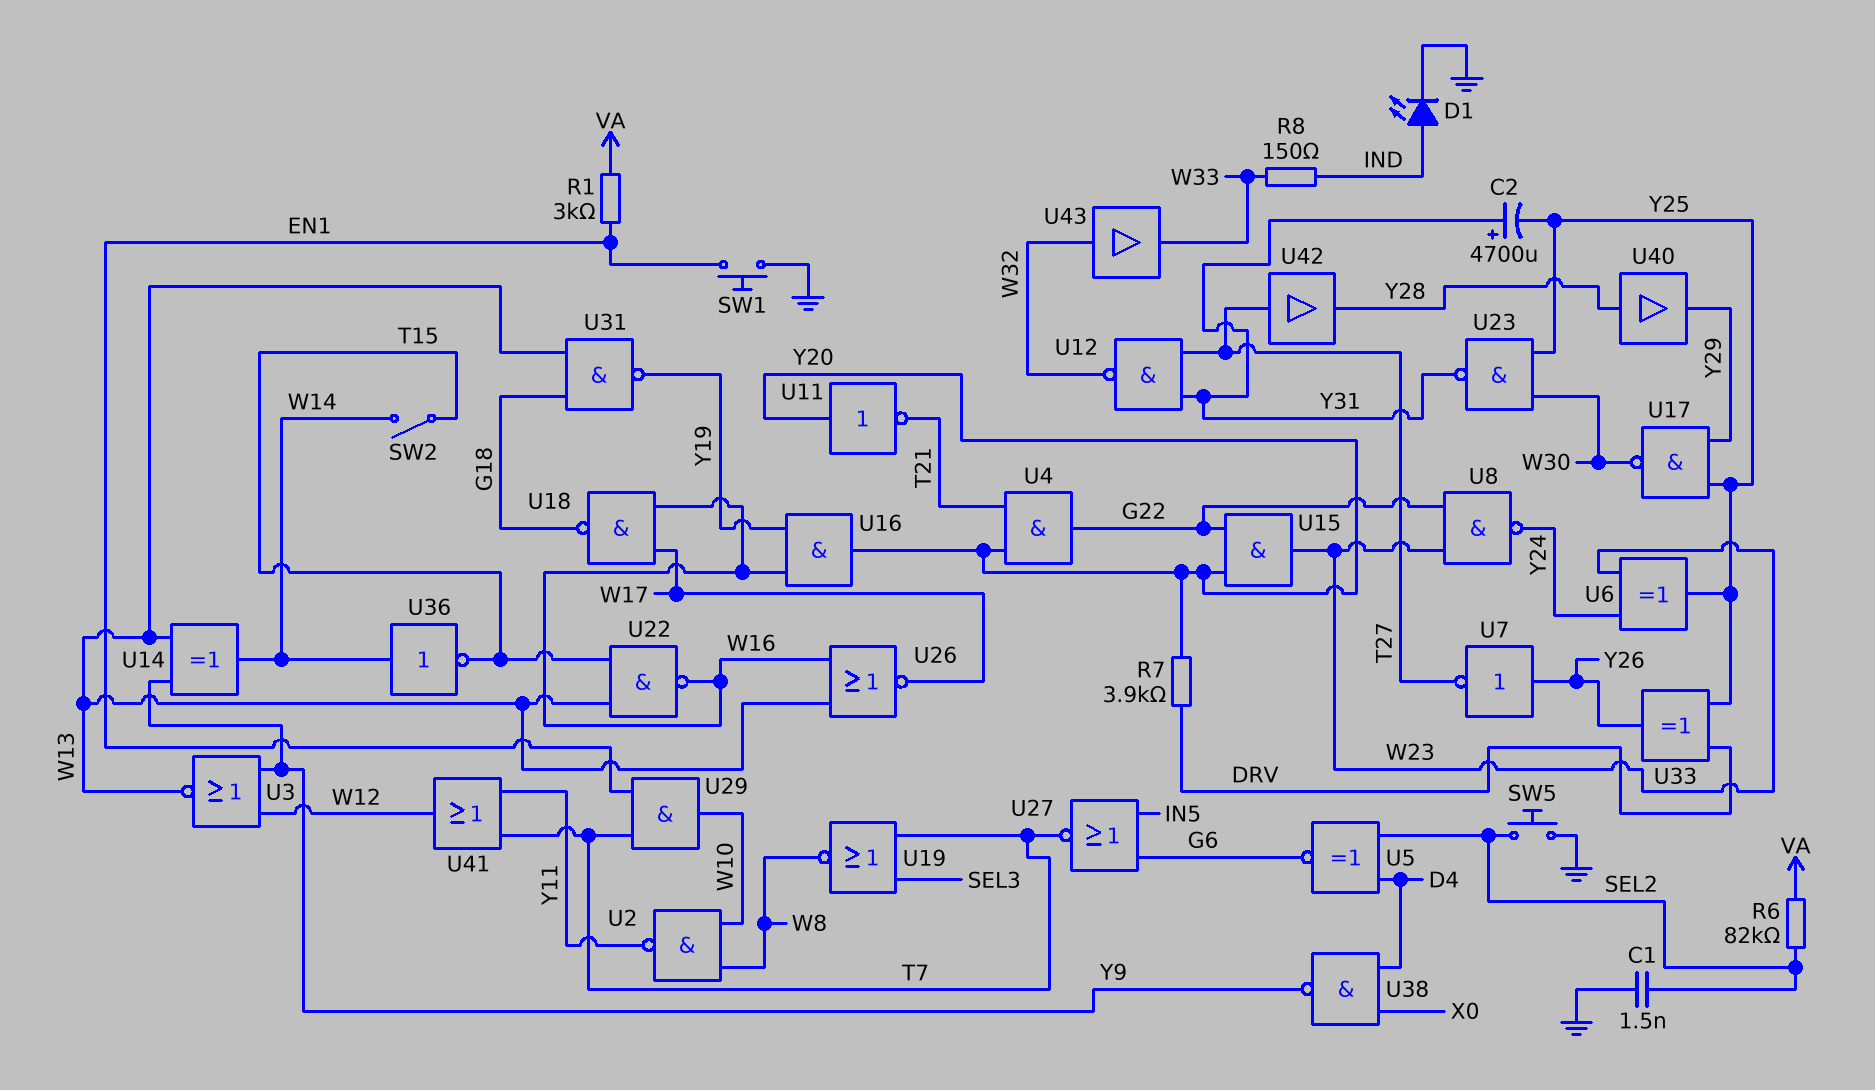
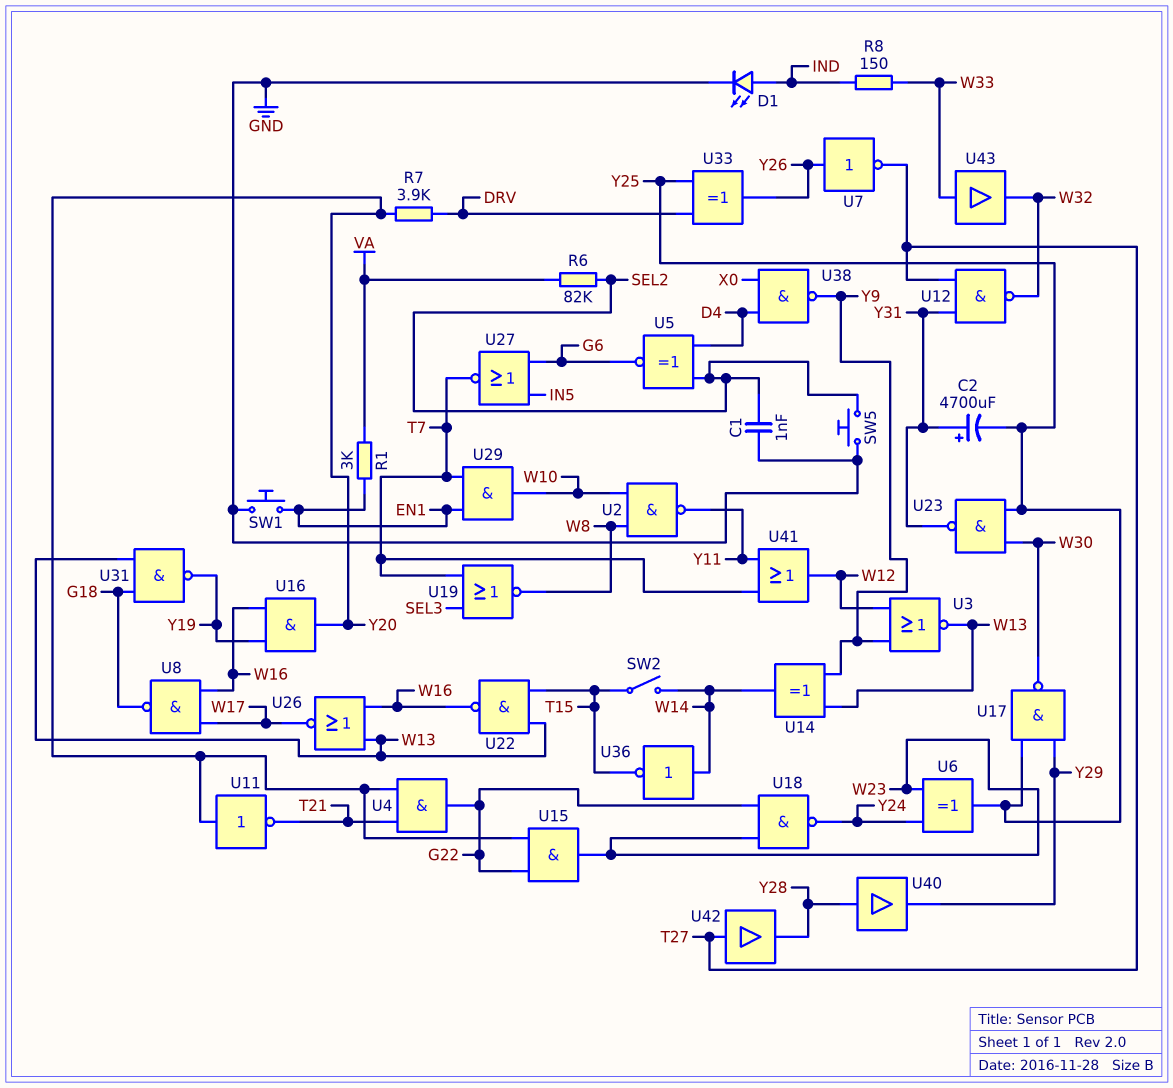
C1: 1.5nF (GND, SEL2) -> 1nF (GND, SEL2)
U8: NAND (in G22, in W23, out Y24) -> NAND (in W16, in W17, out G18)
U18: NAND (in W16, in W17, out G18) -> NAND (in G22, in W23, out Y24)
U43: buffer (in W32, out W33) -> buffer (in W33, out W32)

